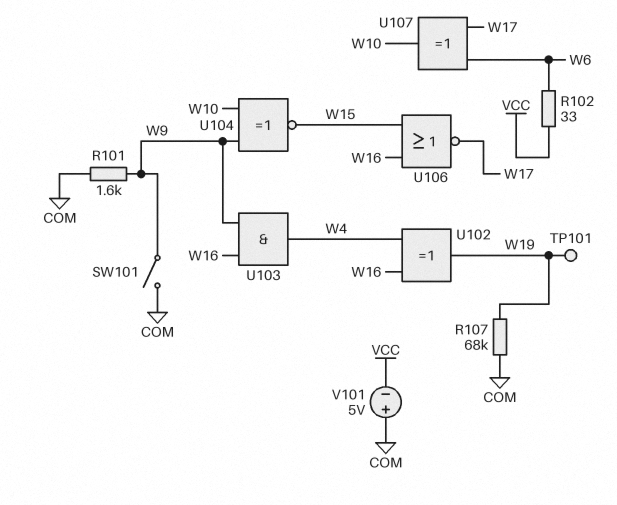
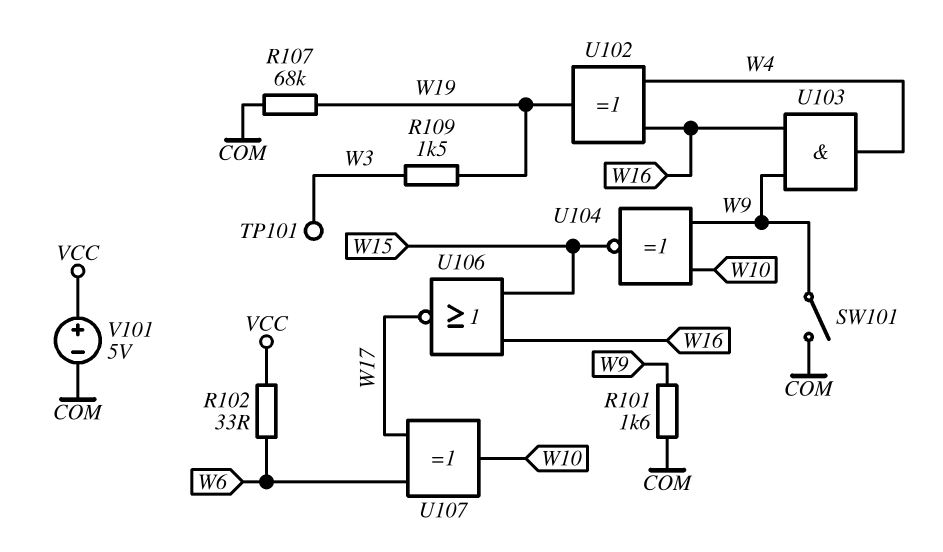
R109: none -> 1.5k (W3, W19)
TP101: test point (W19) -> test point (W3)
V101: 5V (plus COM, minus VCC) -> 5V (plus VCC, minus COM)

